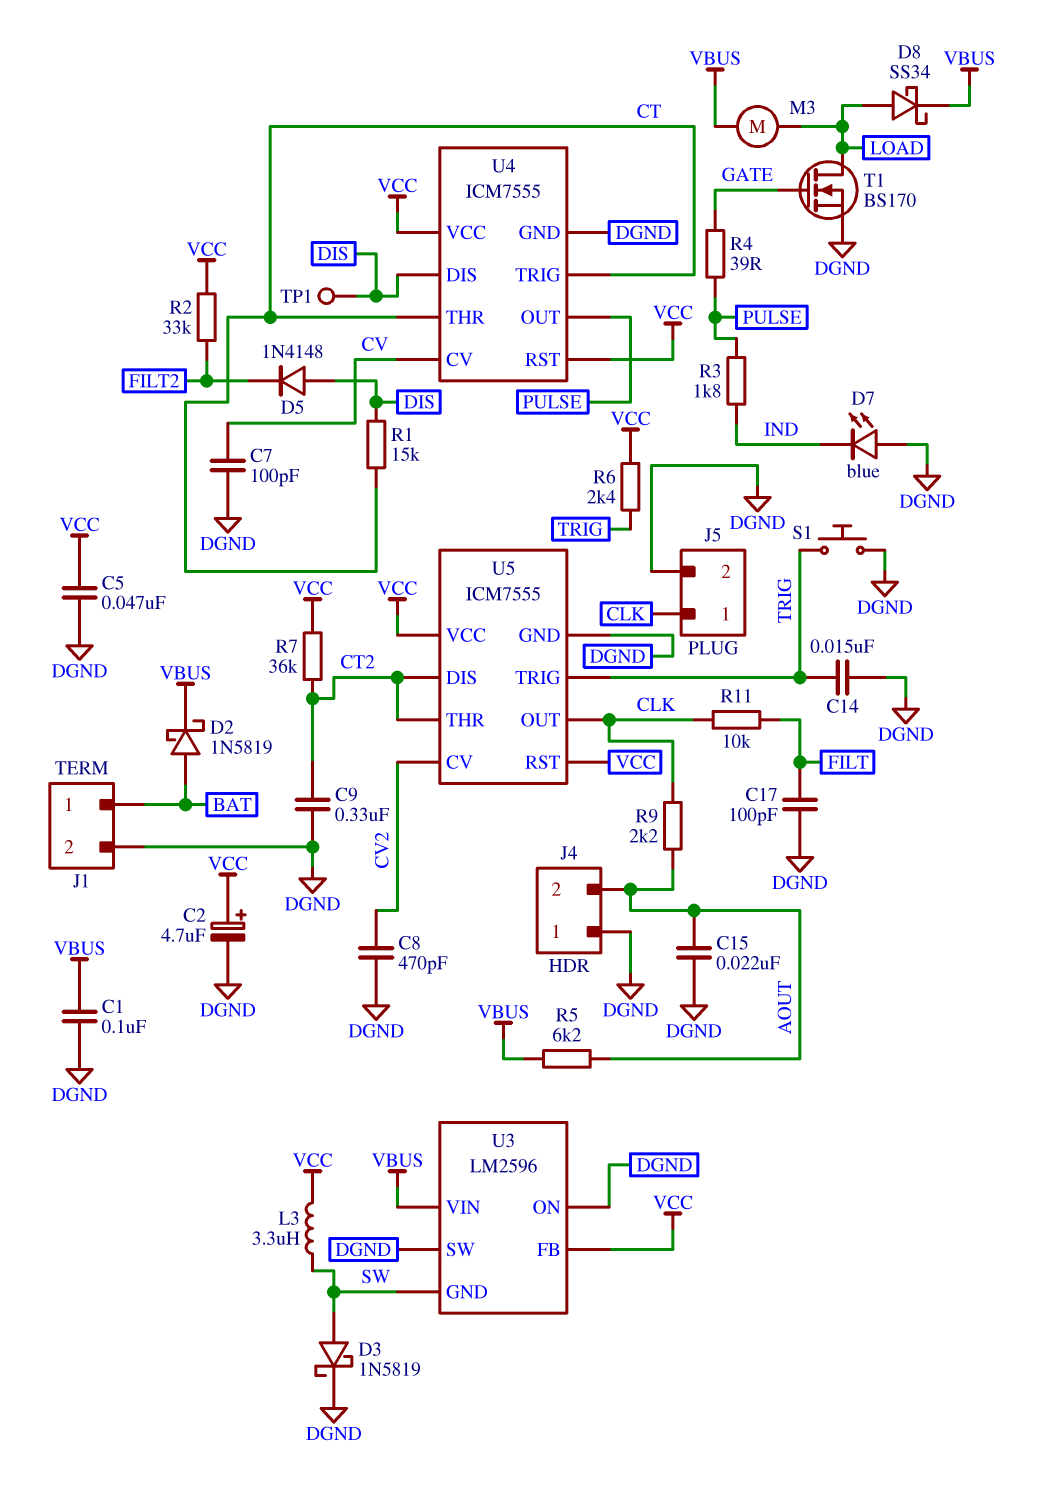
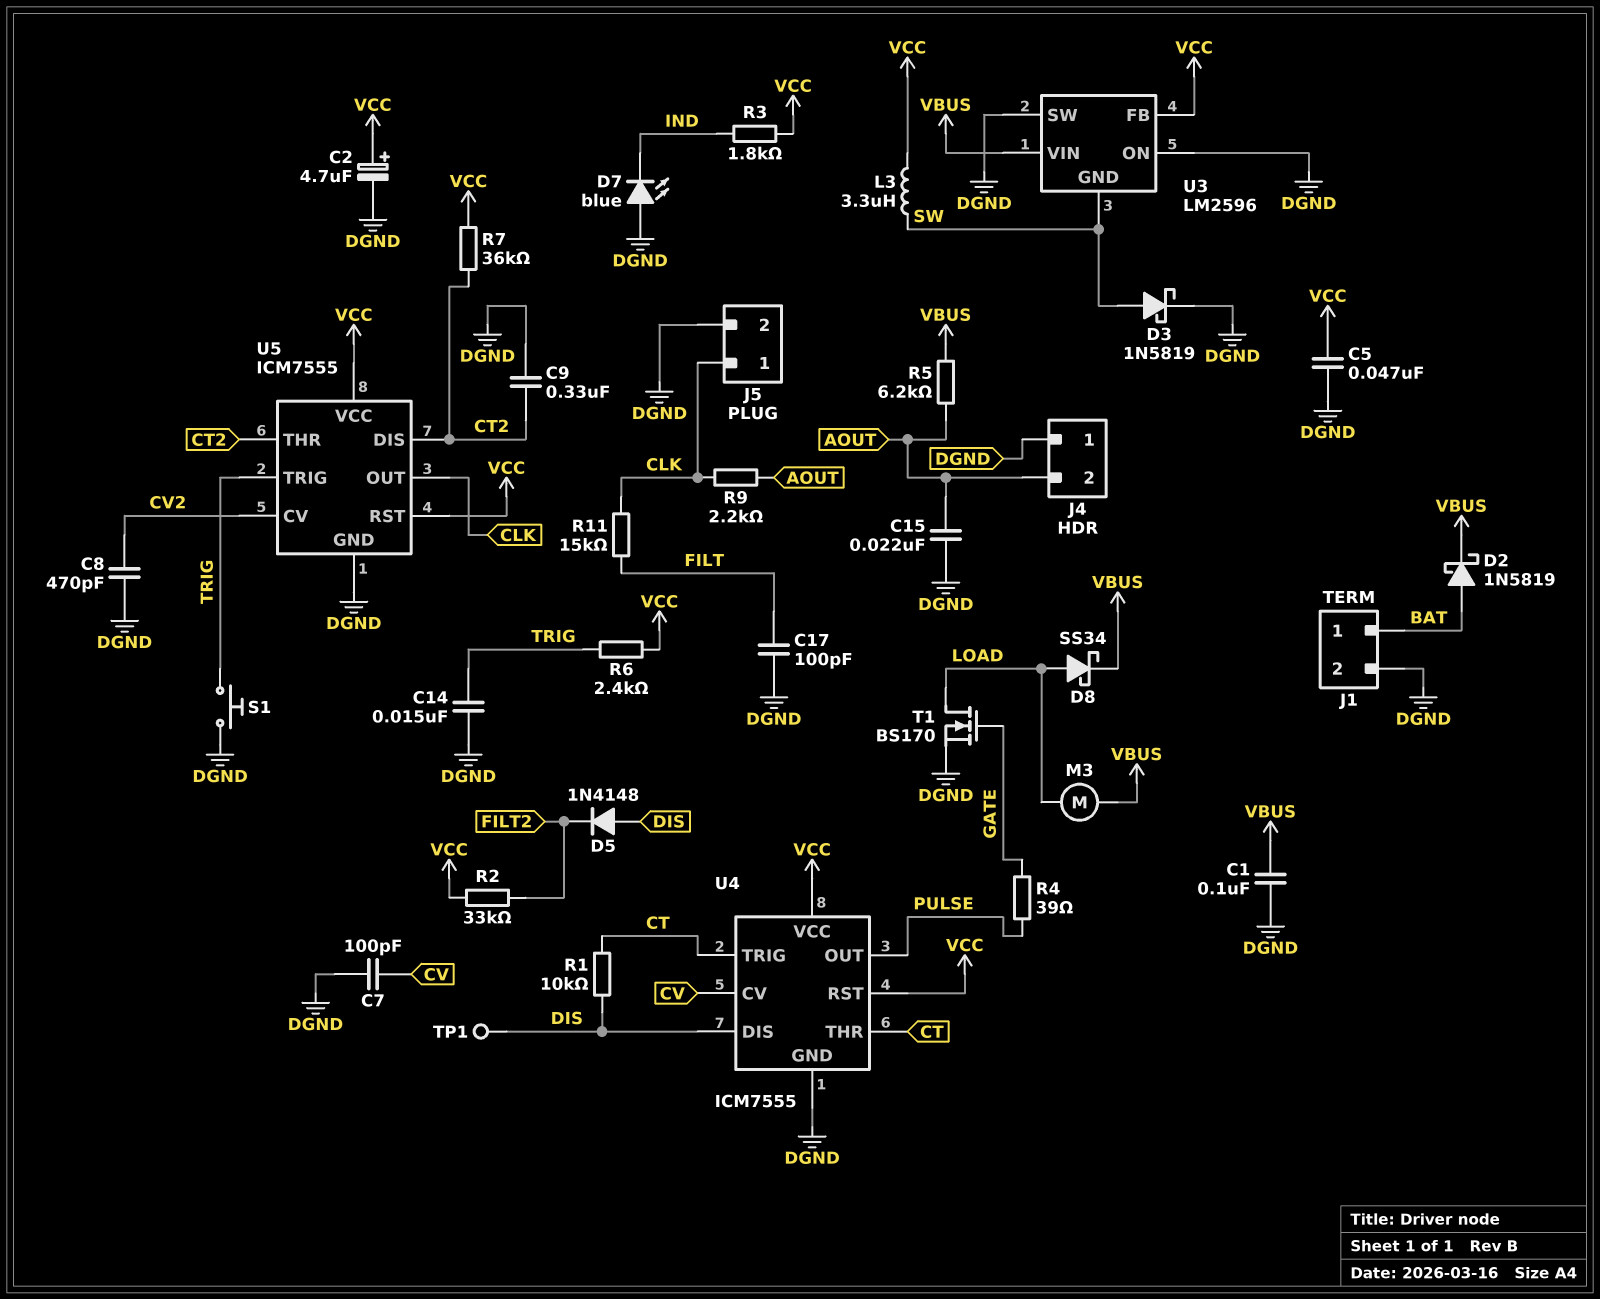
R1: 15k (CT, DIS) -> 10k (CT, DIS)
R3: 1.8k (IND, PULSE) -> 1.8k (IND, VCC)
R11: 10k (CLK, FILT) -> 15k (CLK, FILT)

